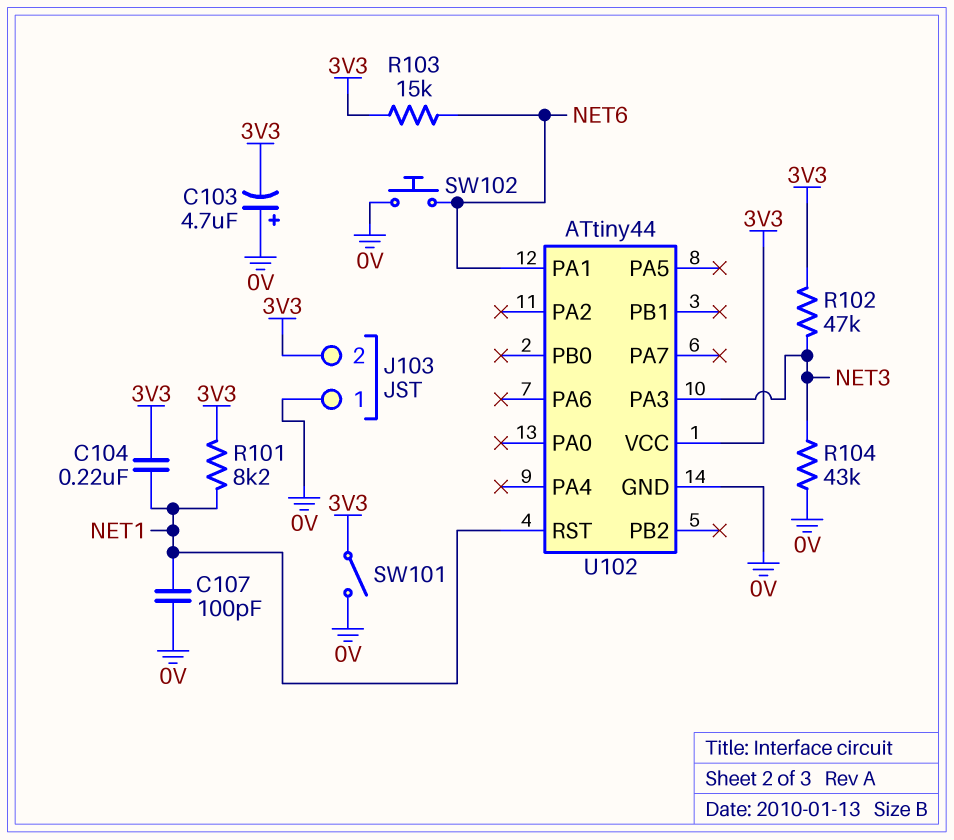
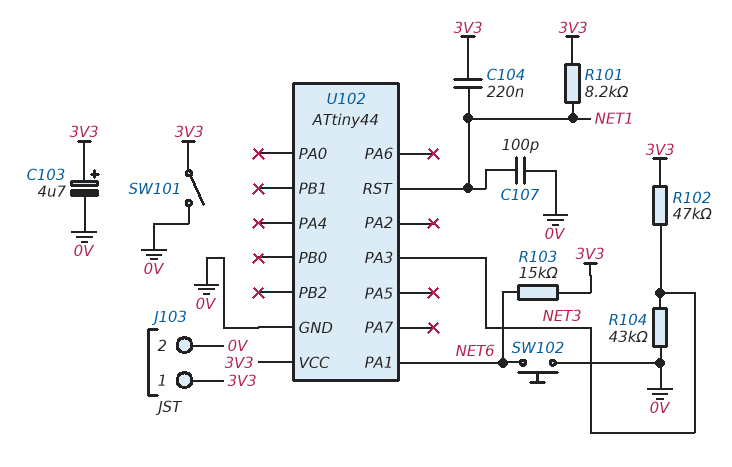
C103: 4.7uF (plus 0V, minus 3V3) -> 4.7uF (plus 3V3, minus 0V)
J103 pin 1: 0V -> 3V3
J103 pin 2: 3V3 -> 0V

